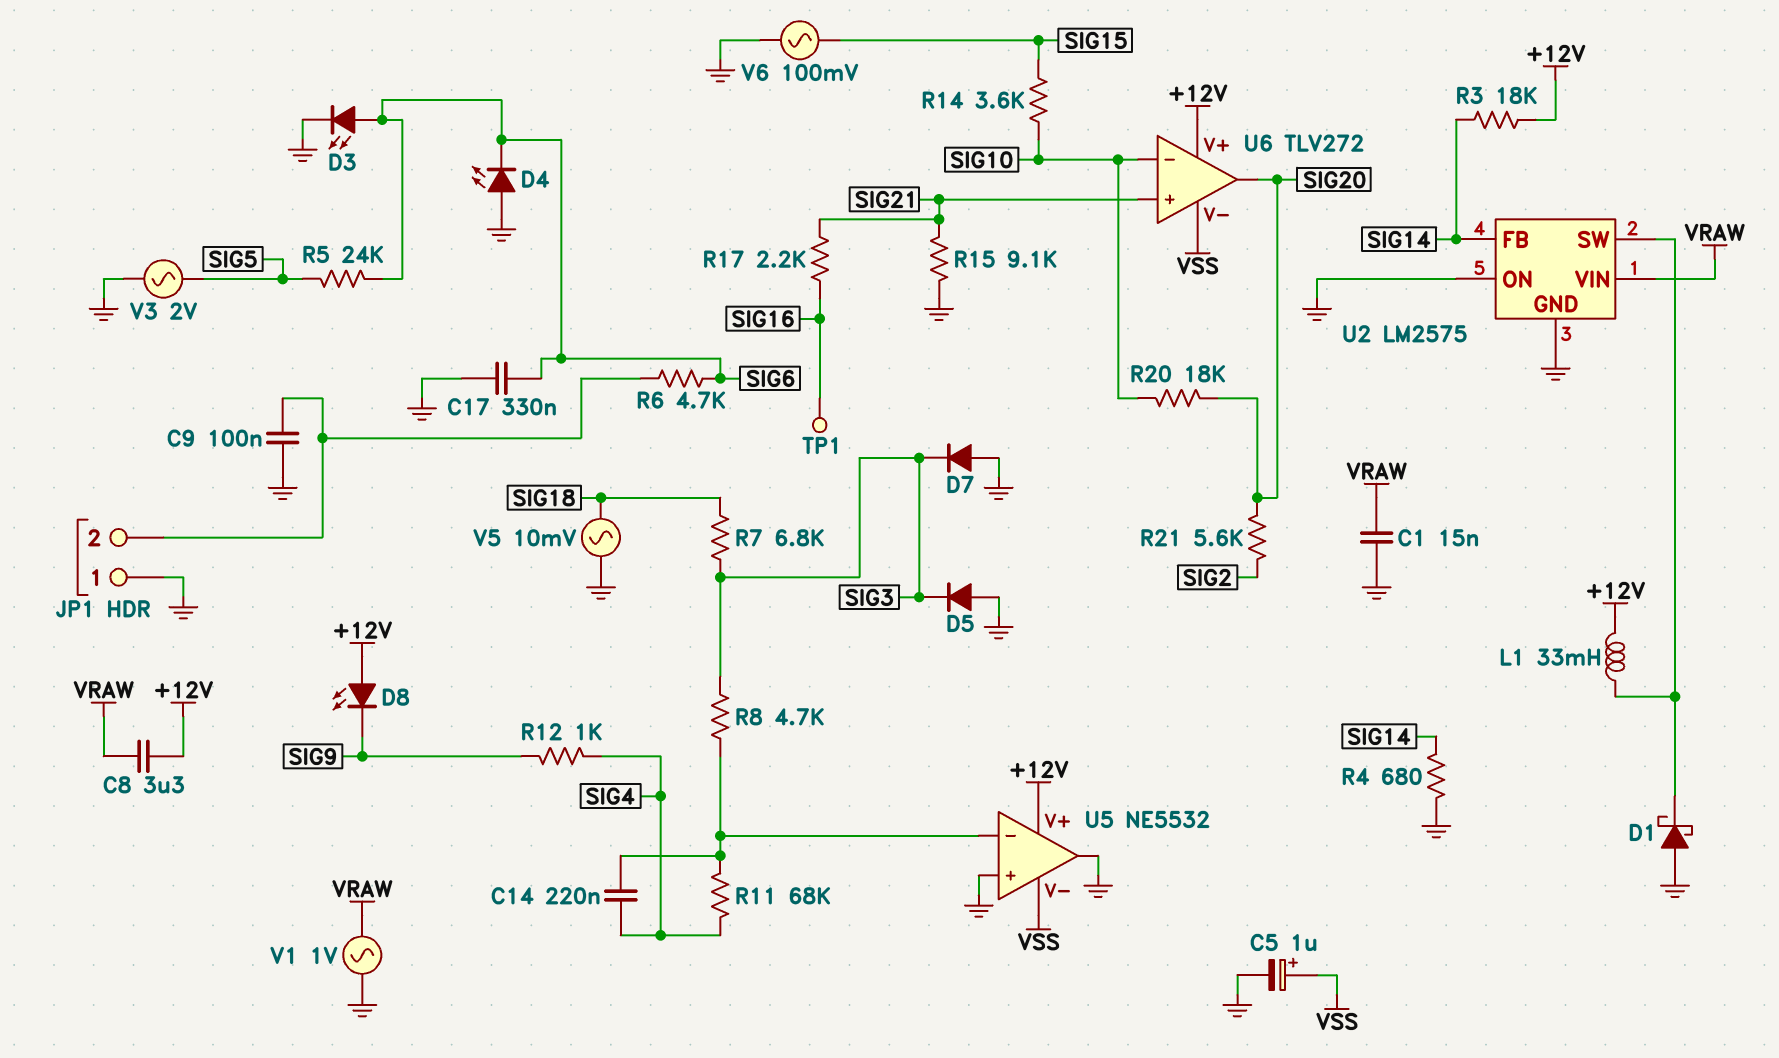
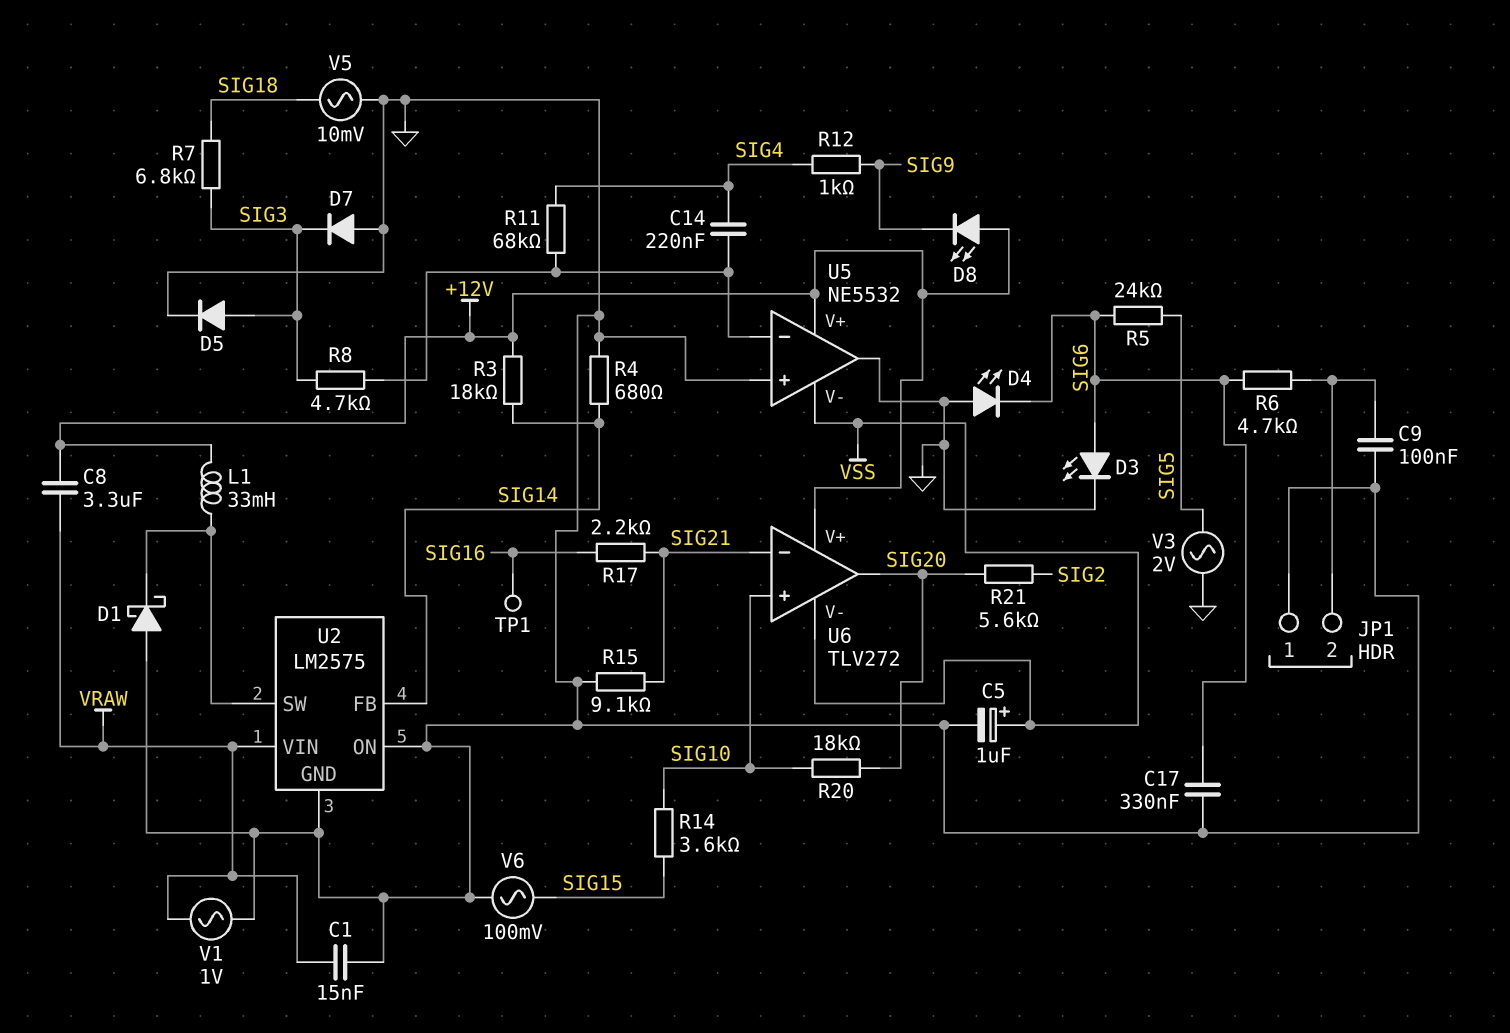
D5: diode (A GND, K SIG3) -> diode (A SIG3, K GND)
U6 pin in+: SIG21 -> SIG10
U6 pin in-: SIG10 -> SIG21

